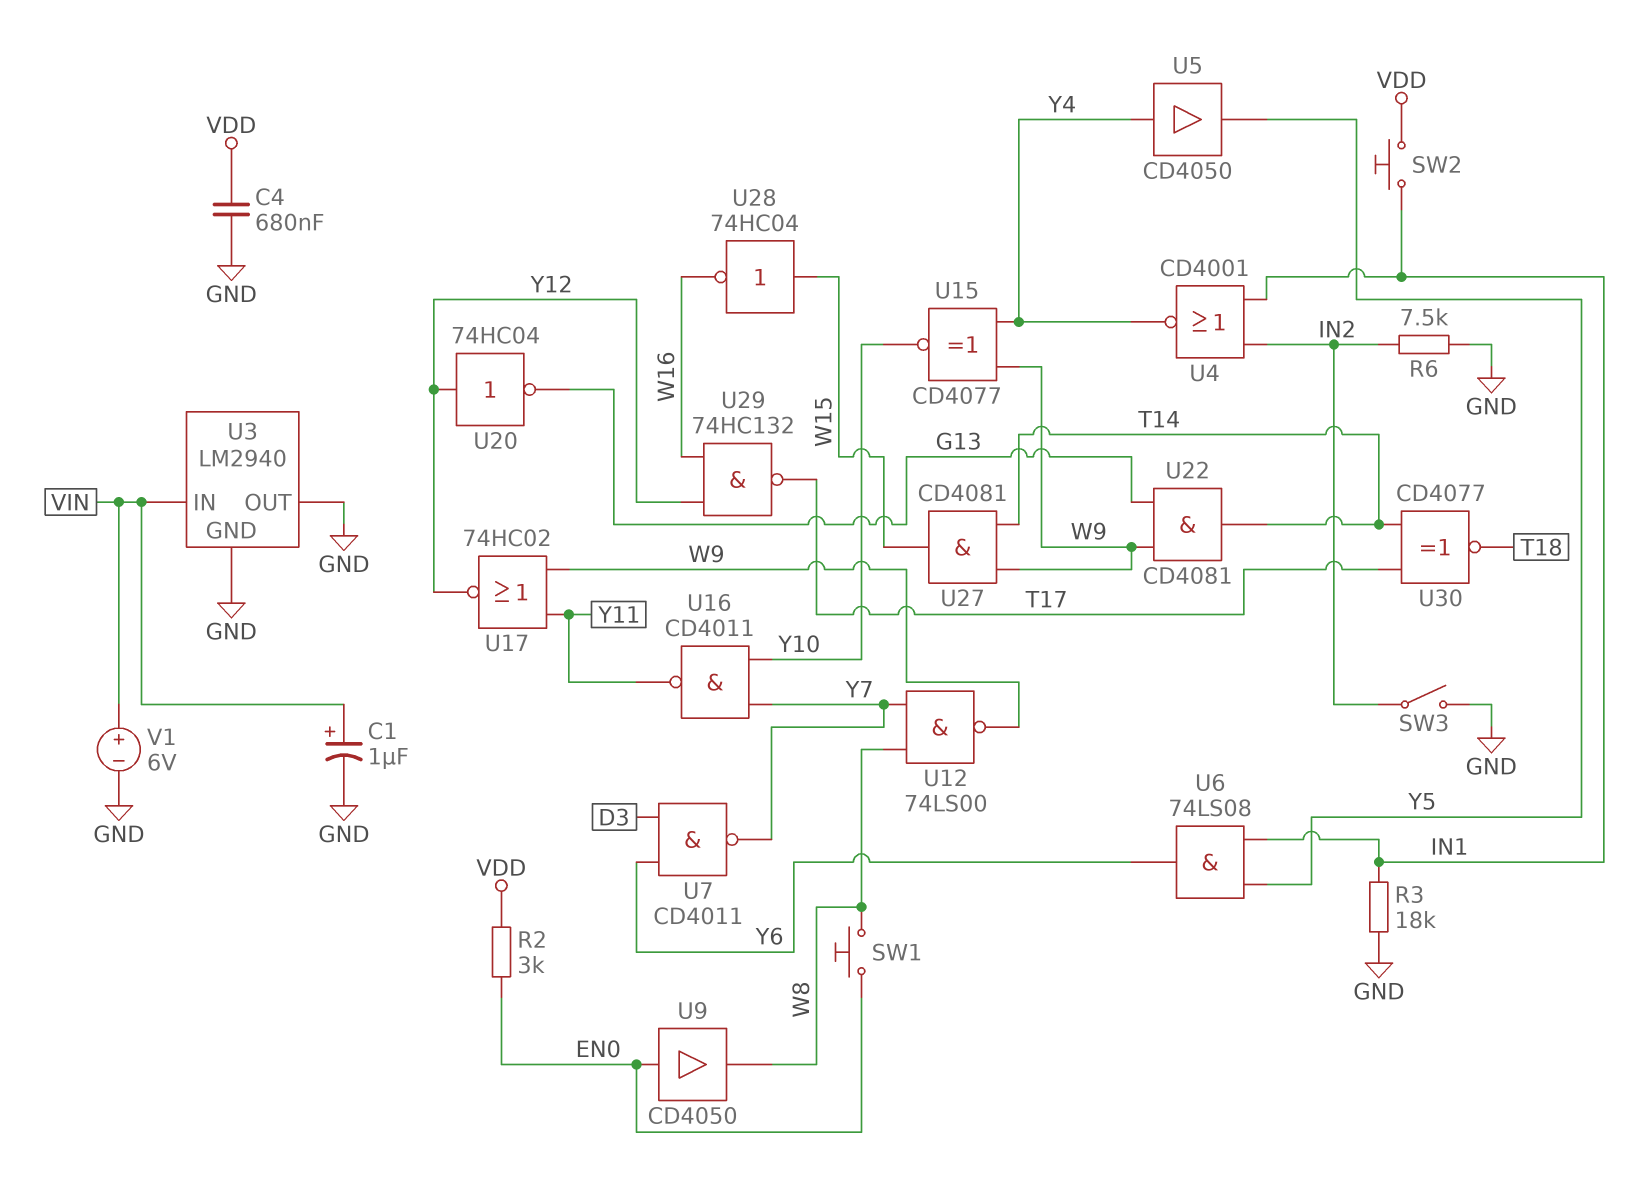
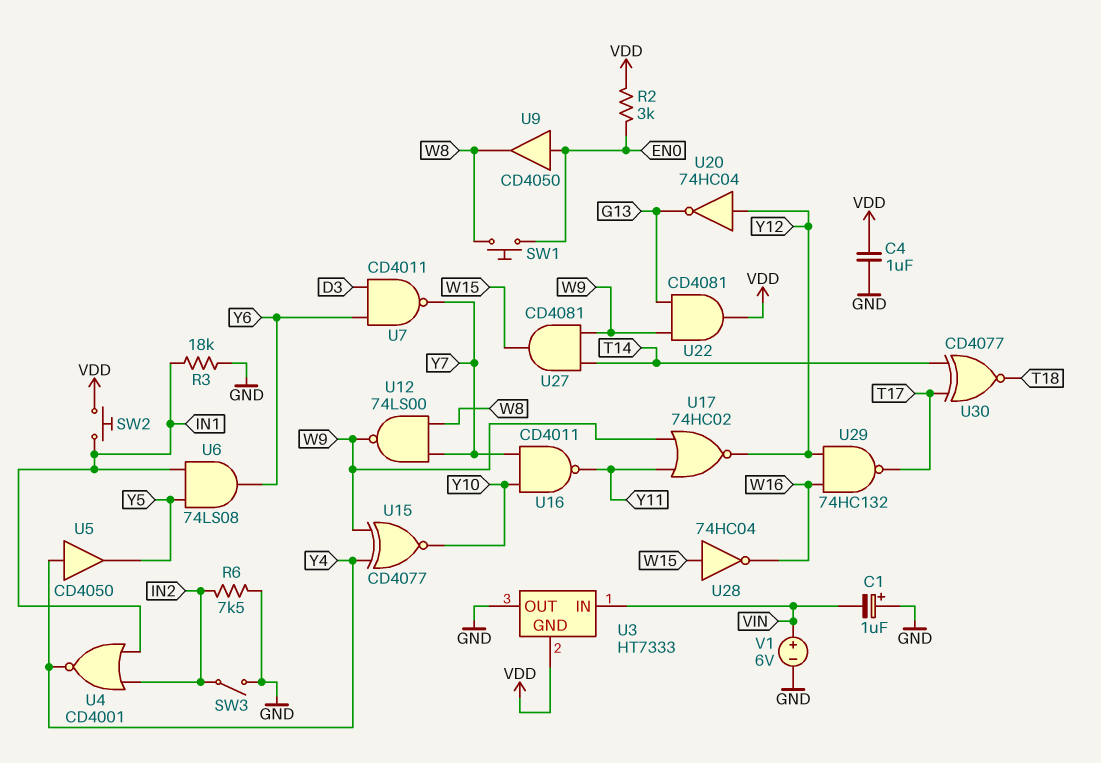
C1: 1uF (plus VIN, minus GND) -> 1uF (plus GND, minus VIN)
C4: 680nF (GND, VDD) -> 1uF (GND, VDD)
U3: LM2940 -> HT7333
U3 pin GND: GND -> VDD
U22: AND CD4081 (in G13, in W9, out T14) -> AND CD4081 (in G13, in W9, out VDD)

